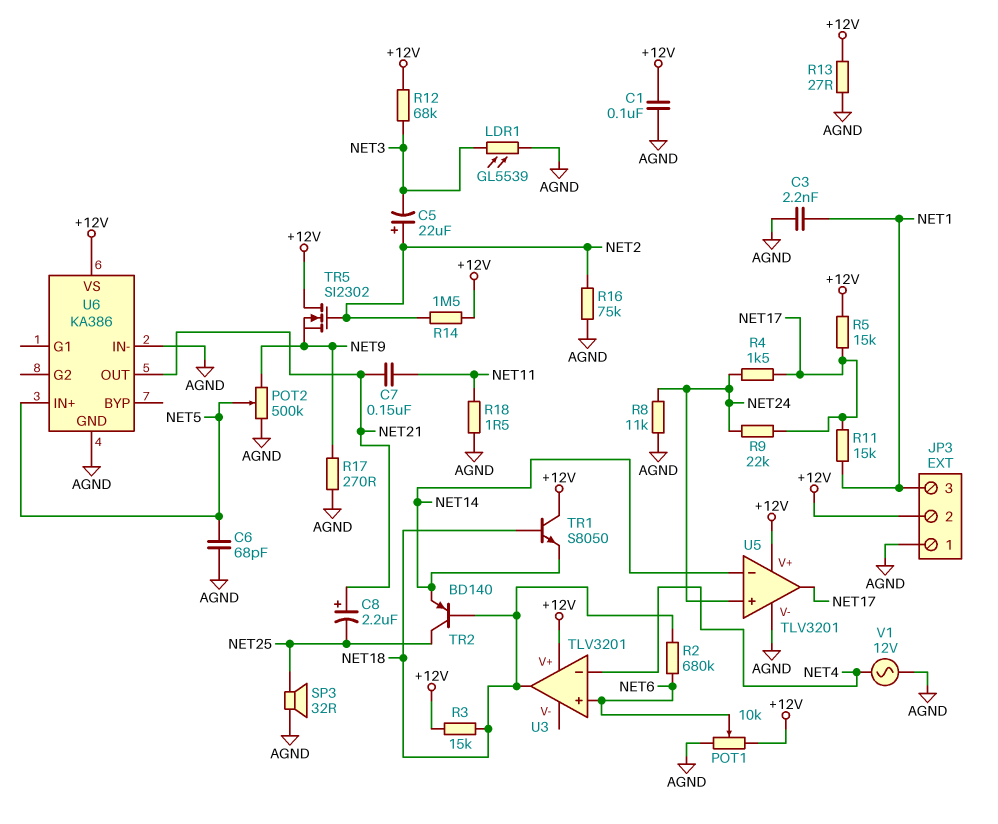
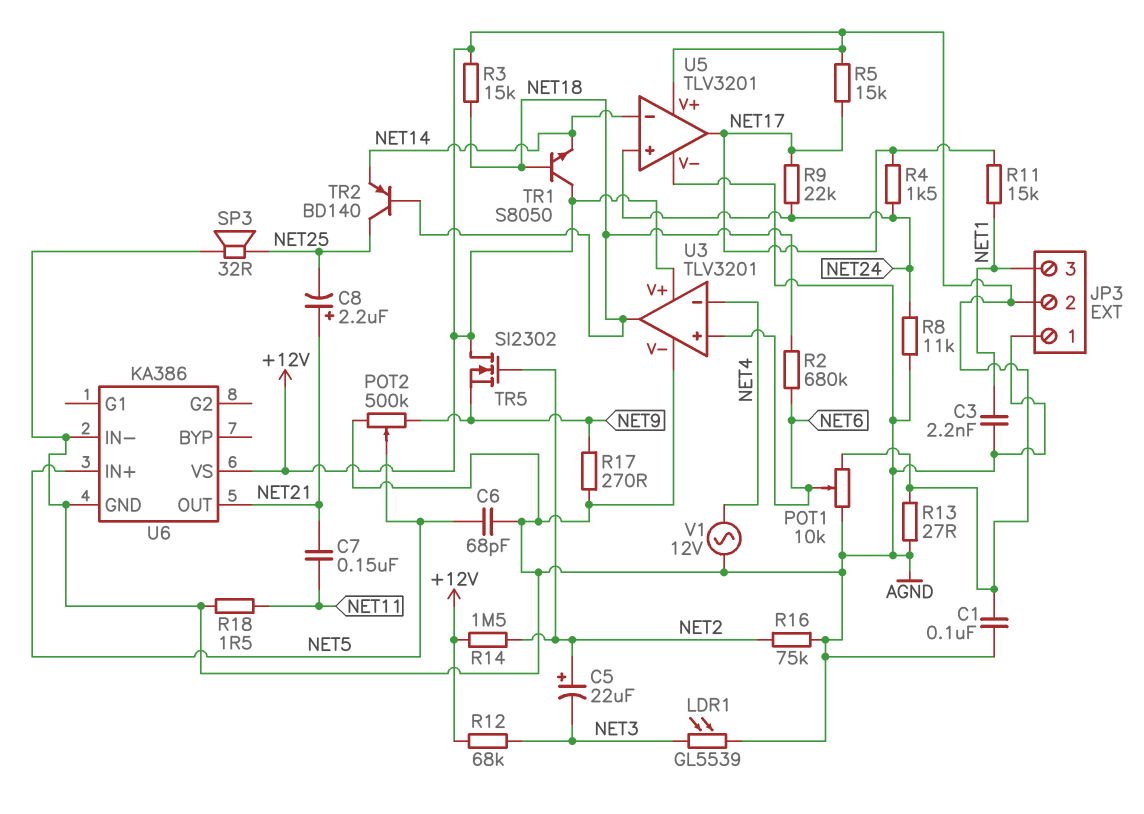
U3 pin V-: none -> AGND

